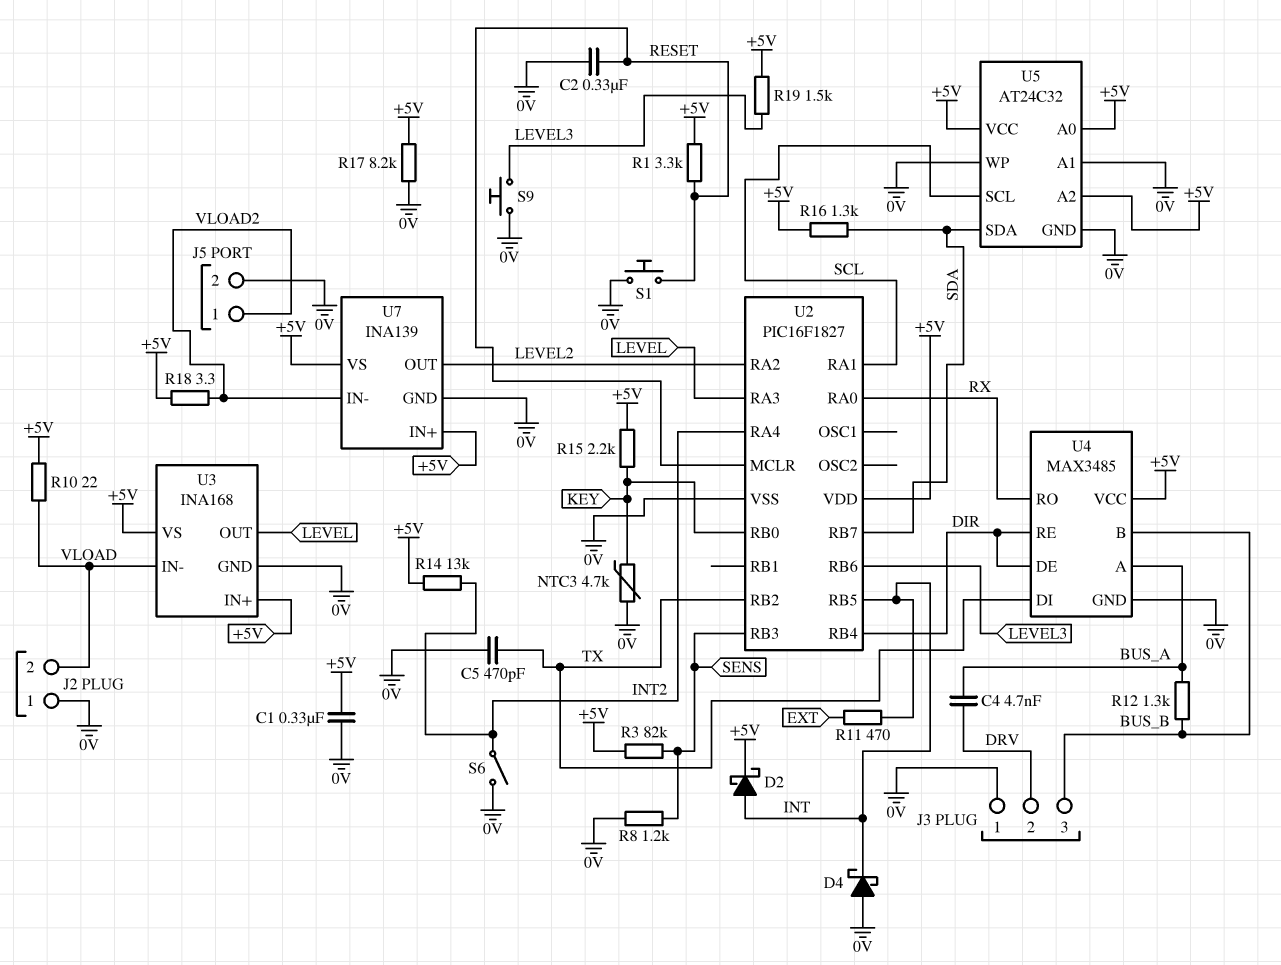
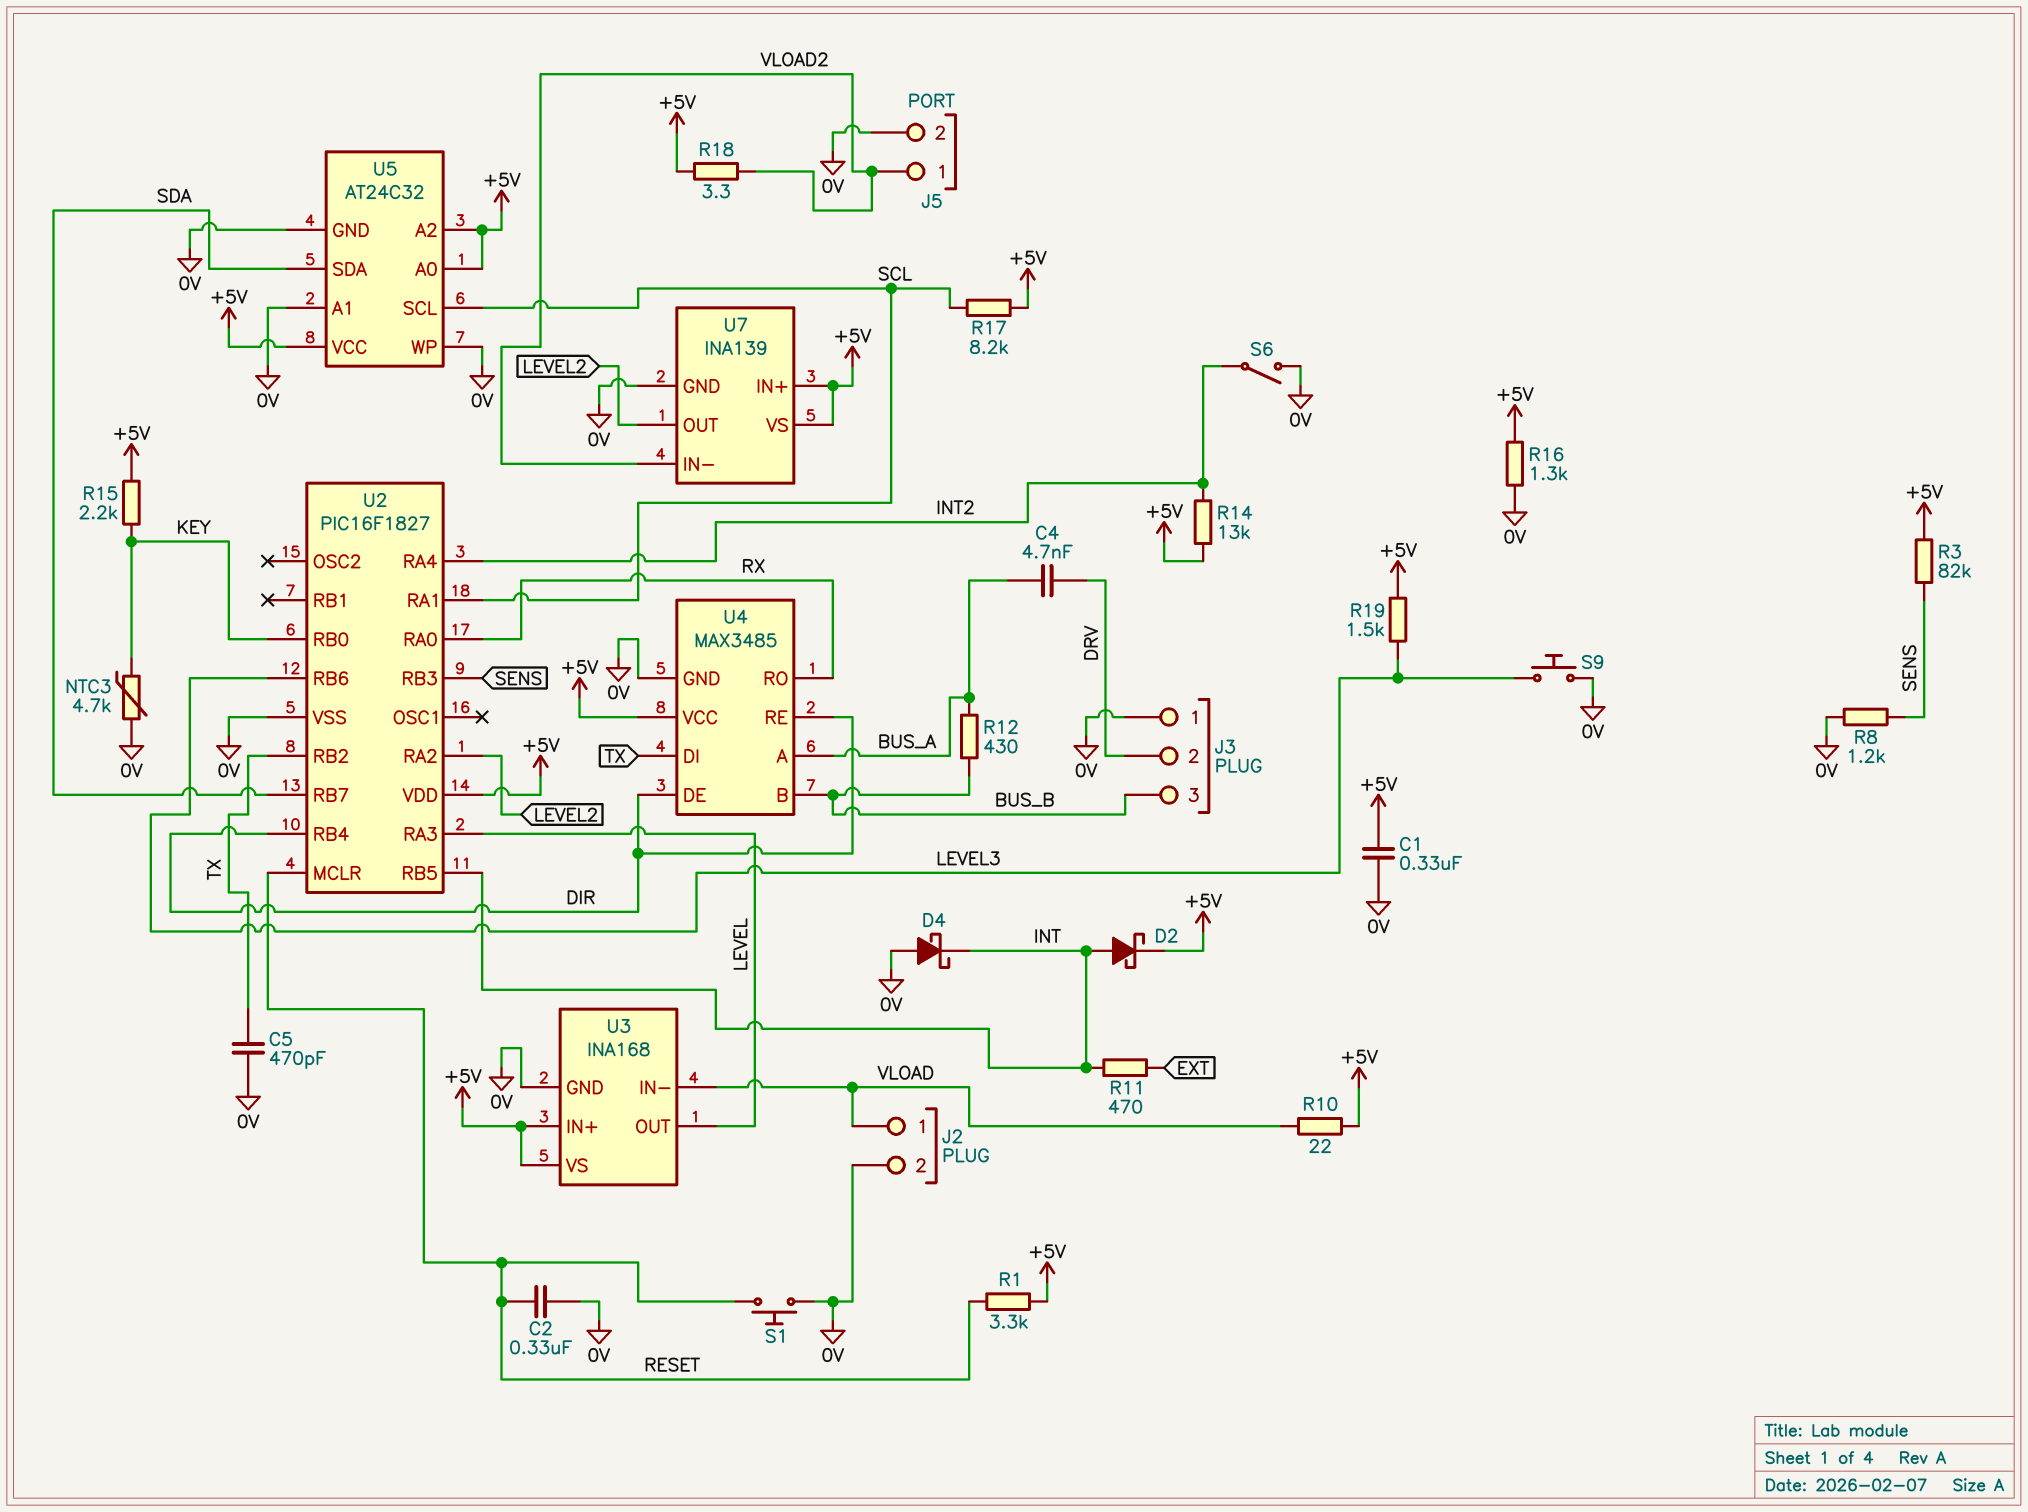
J2 pin 1: 0V -> VLOAD
J2 pin 2: VLOAD -> 0V
R12: 1.3k (BUS_A, BUS_B) -> 430 (BUS_A, BUS_B)
R16: 1.3k (+5V, SDA) -> 1.3k (+5V, 0V)
R17: 8.2k (+5V, 0V) -> 8.2k (+5V, SCL)

